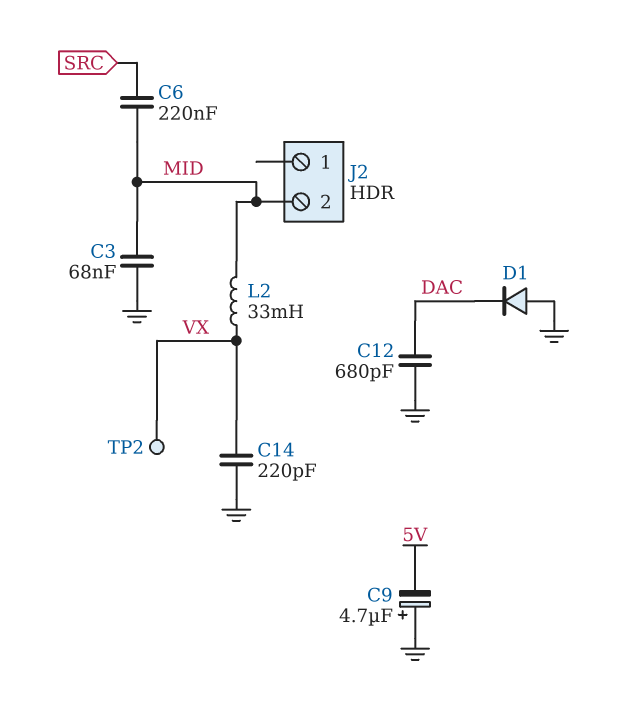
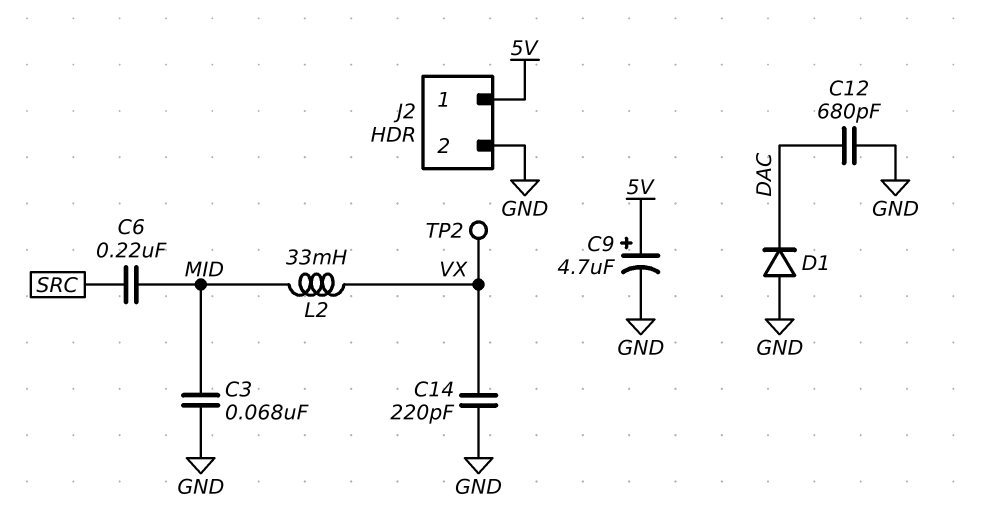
C9: 4.7uF (plus GND, minus 5V) -> 4.7uF (plus 5V, minus GND)
J2 pin 1: none -> 5V
J2 pin 2: MID -> GND

